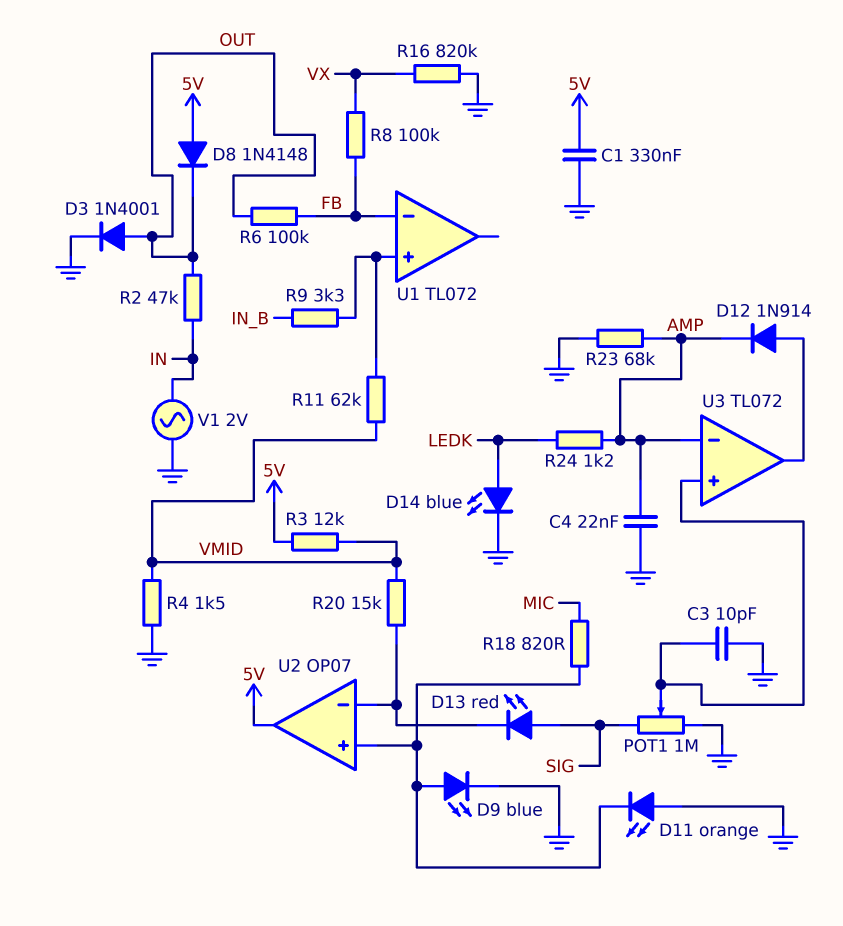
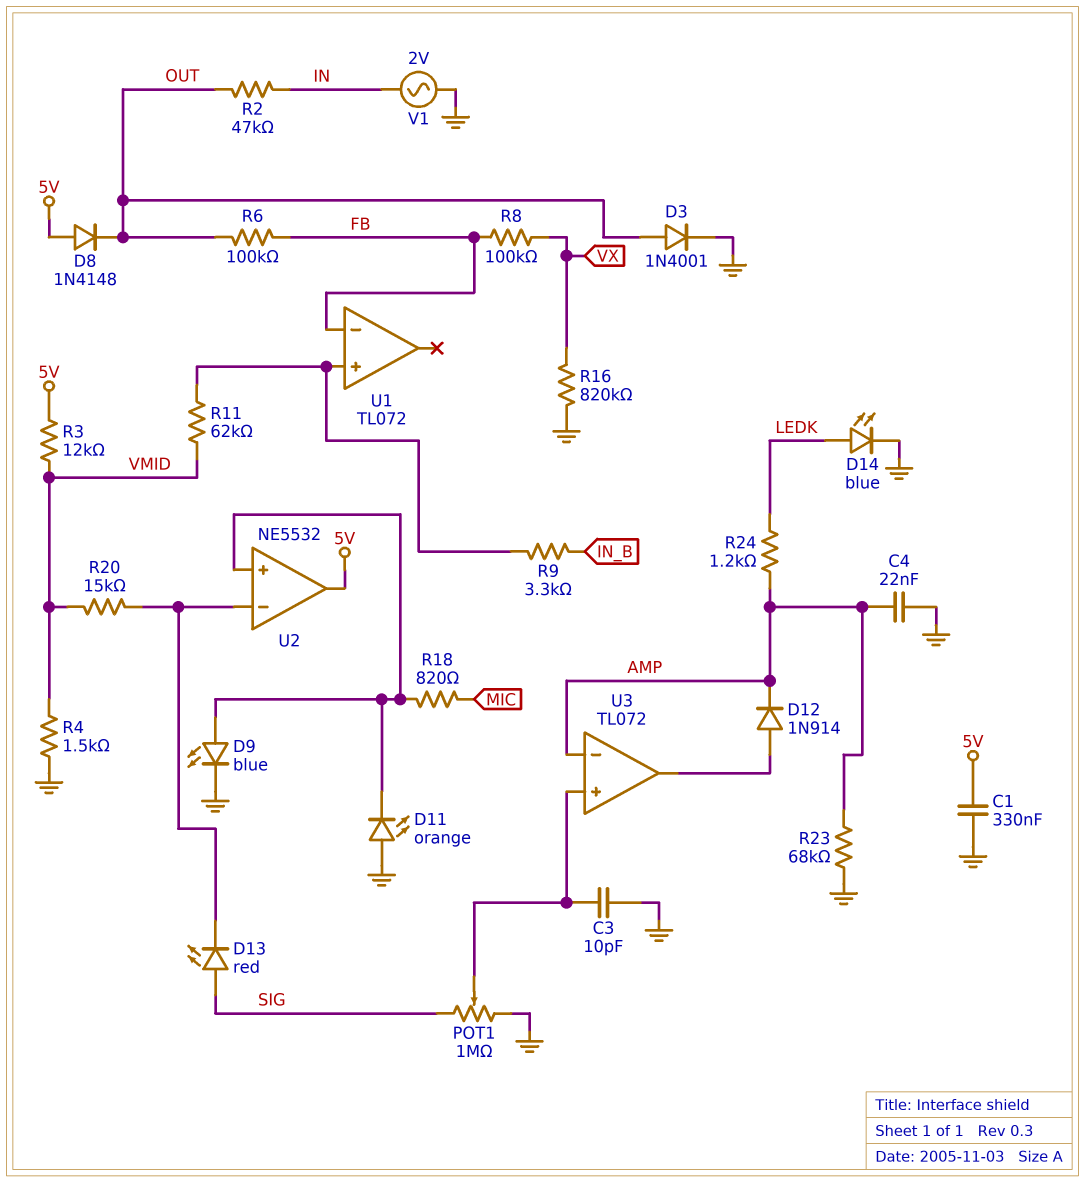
U2: OP07 -> NE5532

